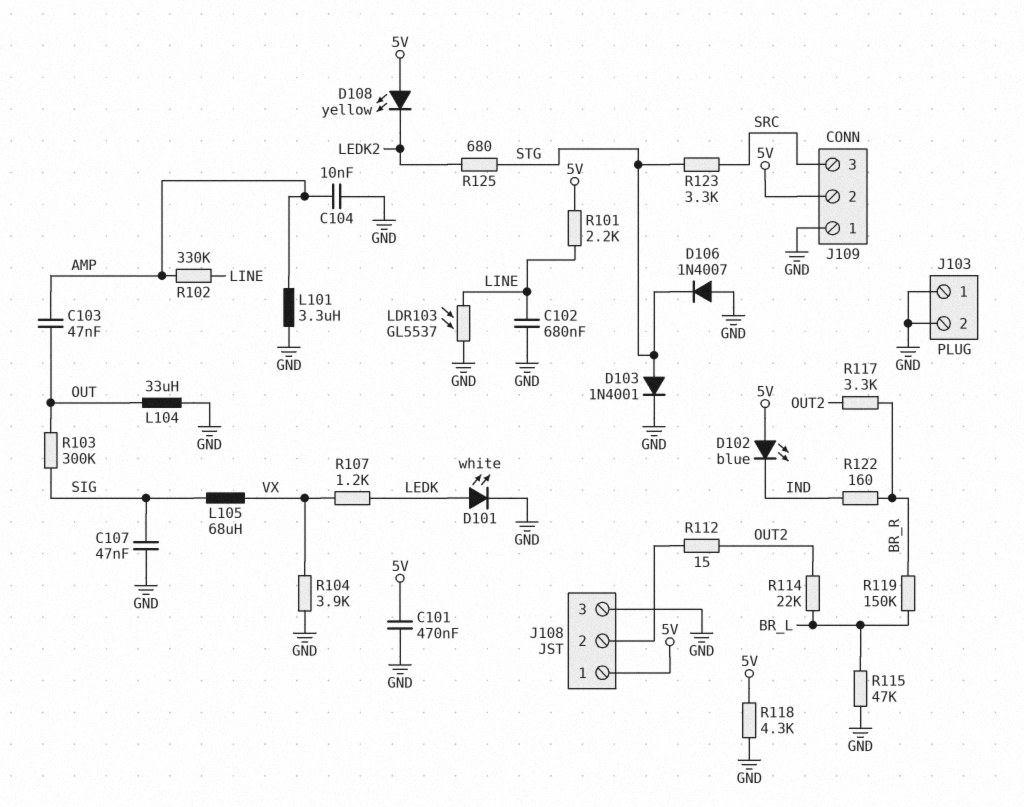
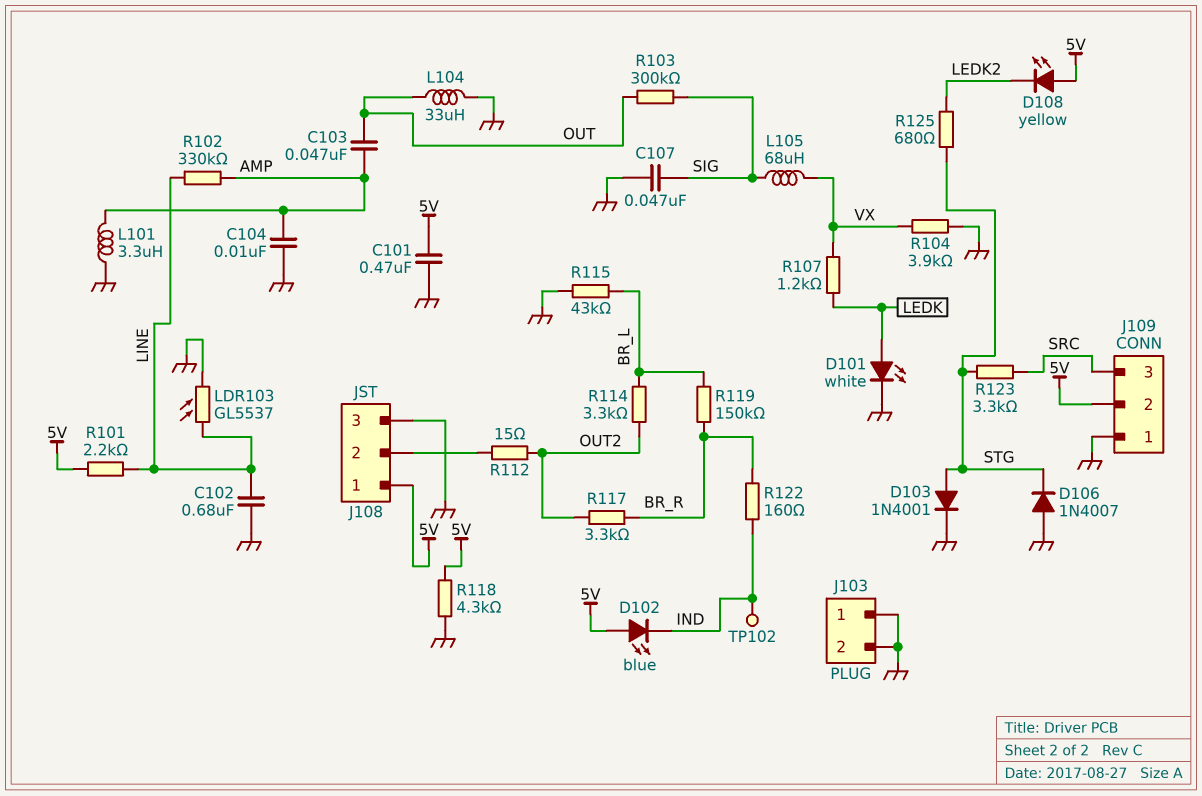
R114: 22k (BR_L, OUT2) -> 3.3k (BR_L, OUT2)
R115: 47k (BR_L, GND) -> 43k (BR_L, GND)
TP102: none -> test point (IND)

